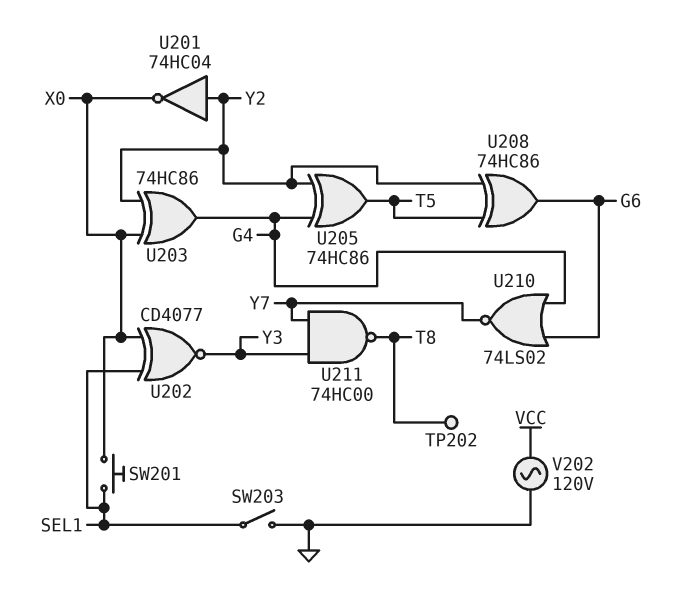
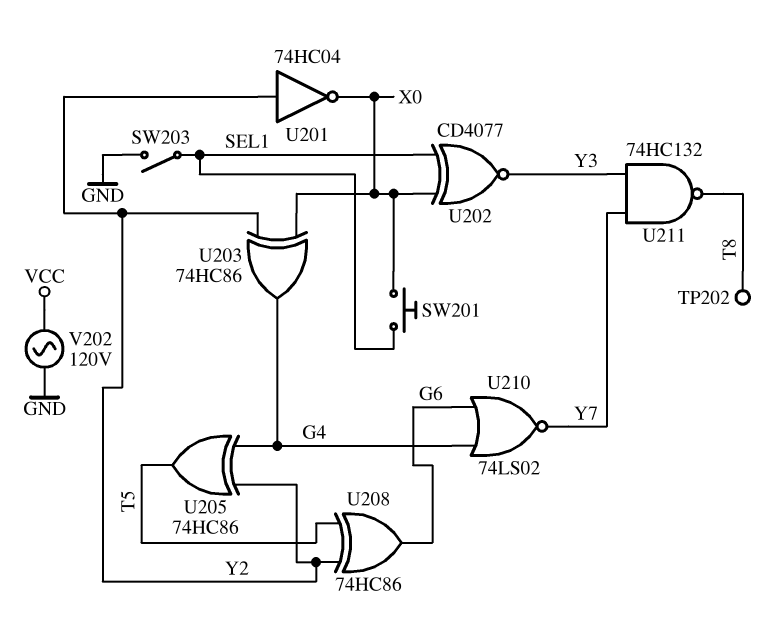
U211: NAND 74HC00 (in Y3, in Y7, out T8) -> NAND 74HC132 (in Y3, in Y7, out T8)

